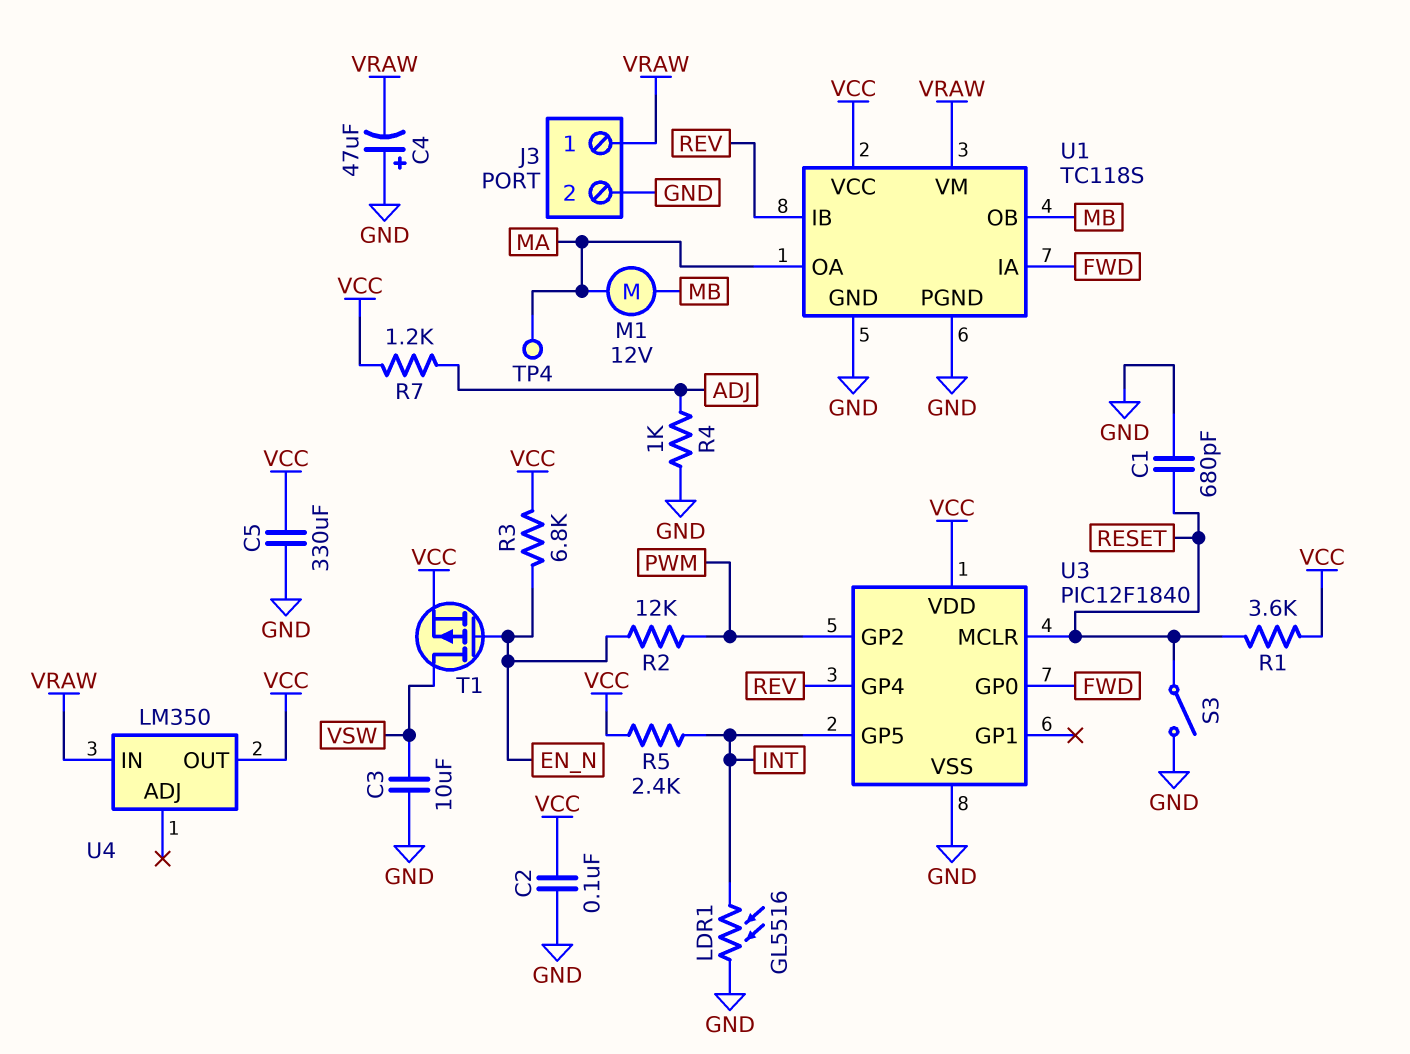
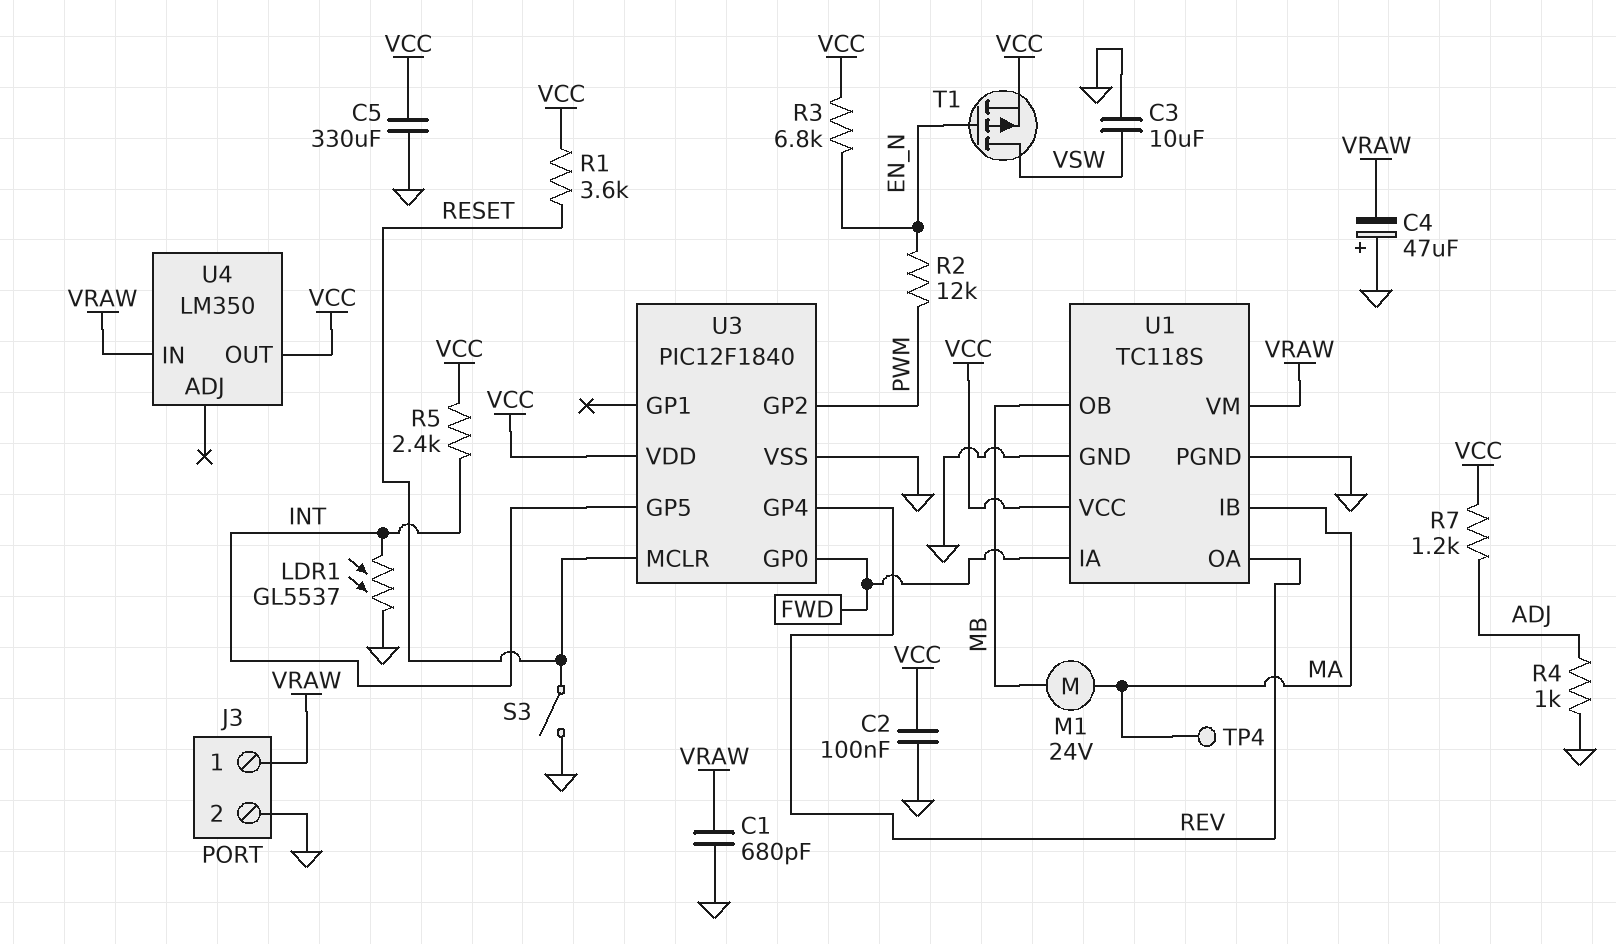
C1: 680pF (GND, RESET) -> 680pF (GND, VRAW)
LDR1: GL5516 (GND, INT) -> GL5537 (GND, INT)
M1: motor 12V (MA, MB) -> motor 24V (MA, MB)
U1 pin IB: REV -> MA
U1 pin OA: MA -> REV

